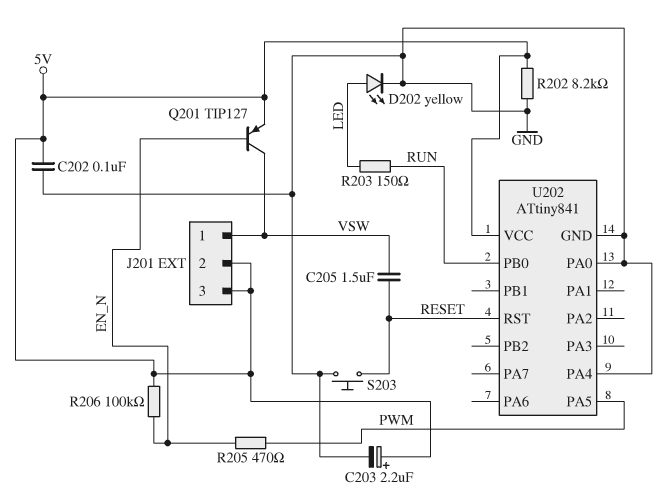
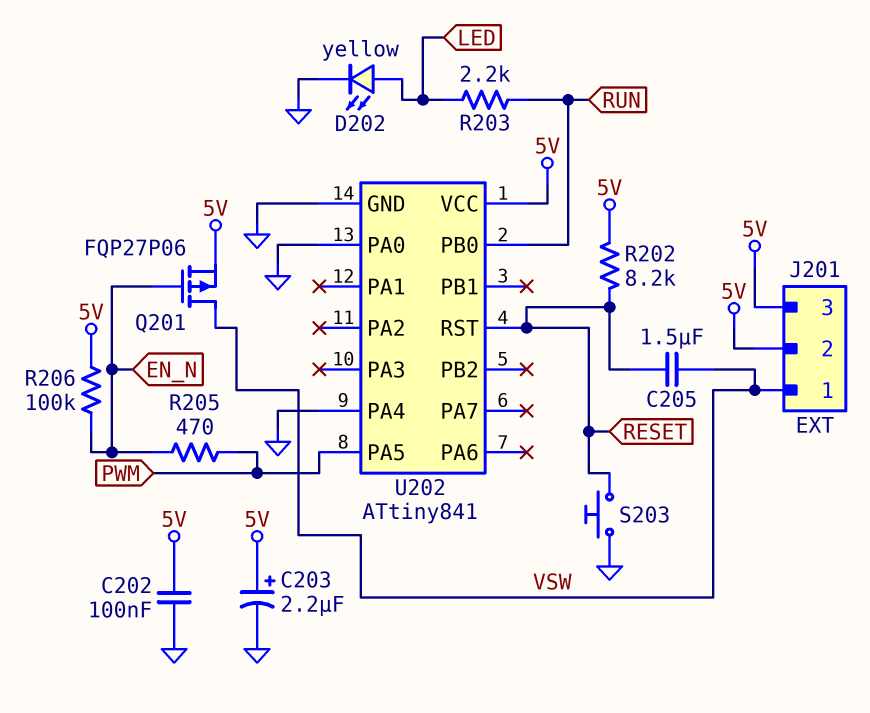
Q201: PNP TIP127 (B EN_N, C VSW, E 5V) -> PMOS FQP27P06 (G EN_N, D VSW, S 5V)
R202: 8.2k (5V, GND) -> 8.2k (5V, RESET)
R203: 150 (LED, RUN) -> 2.2k (LED, RUN)

